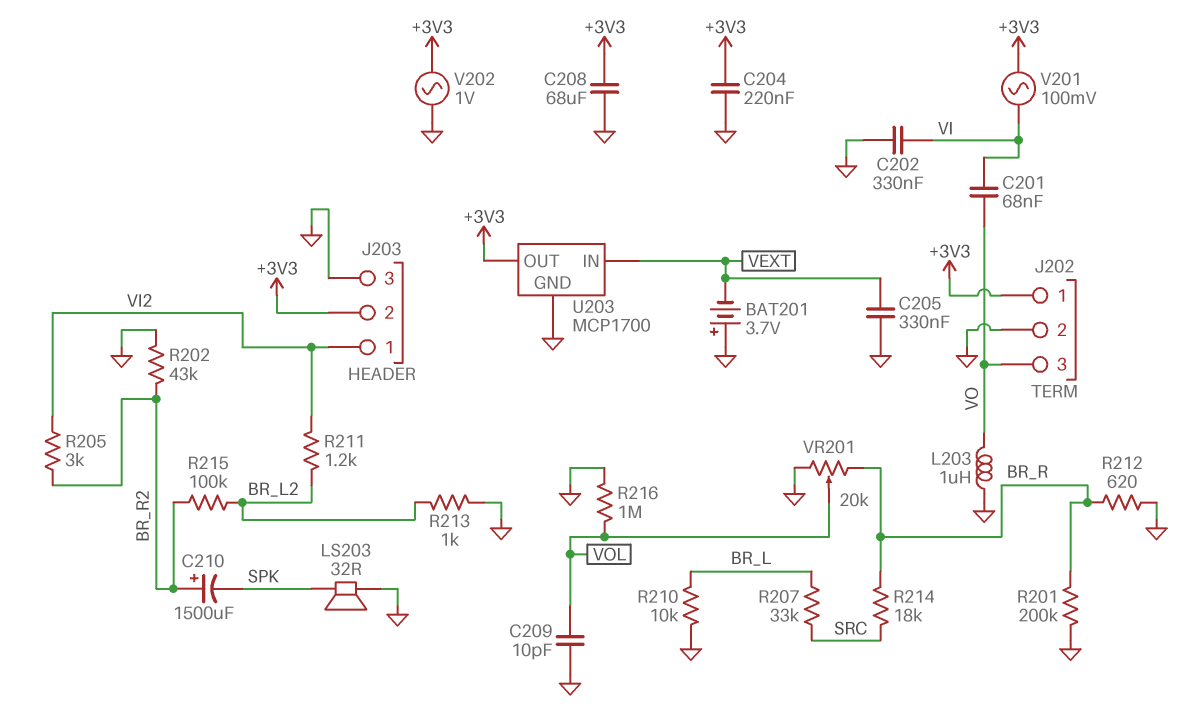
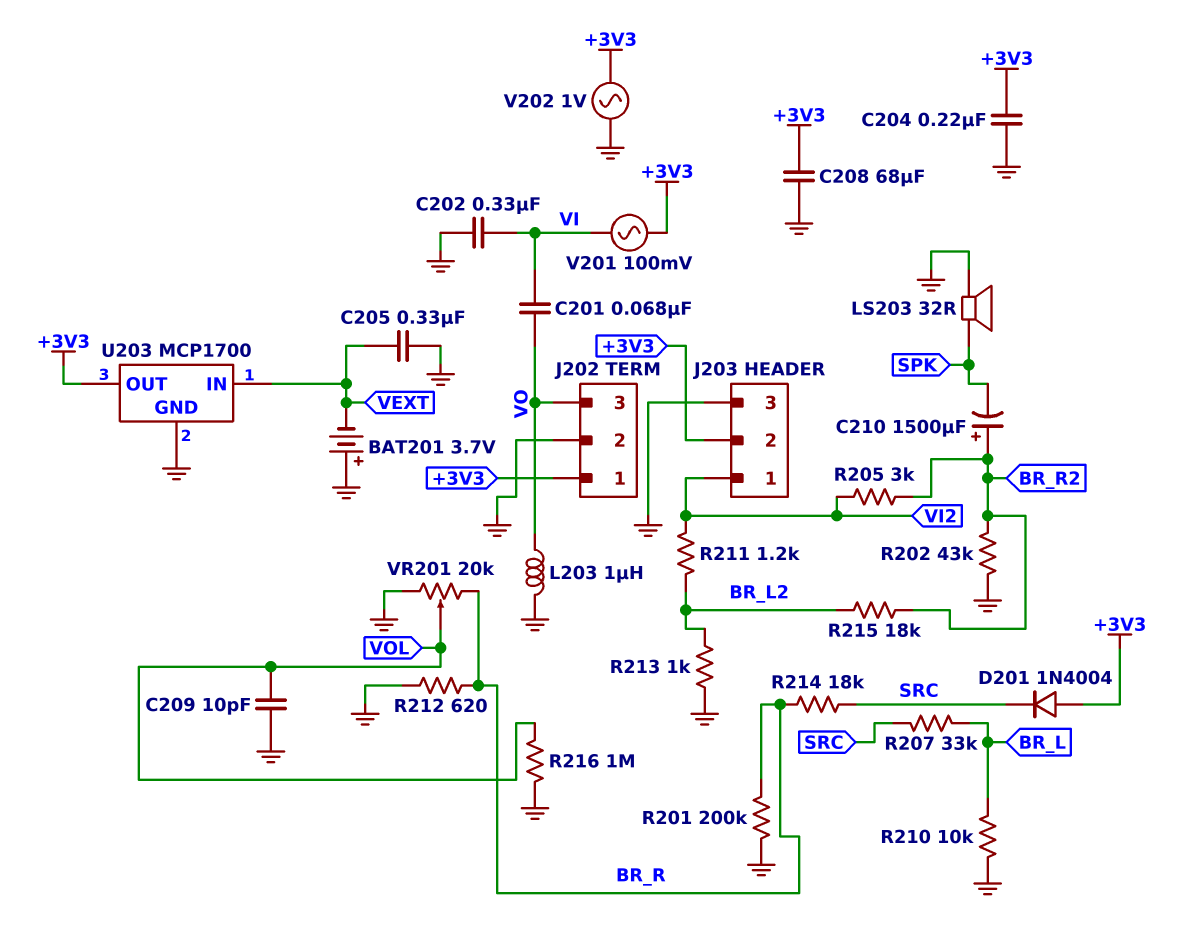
D201: none -> diode 1N4004 (A +3V3, K SRC)
R215: 100k (BR_L2, BR_R2) -> 18k (BR_L2, BR_R2)

